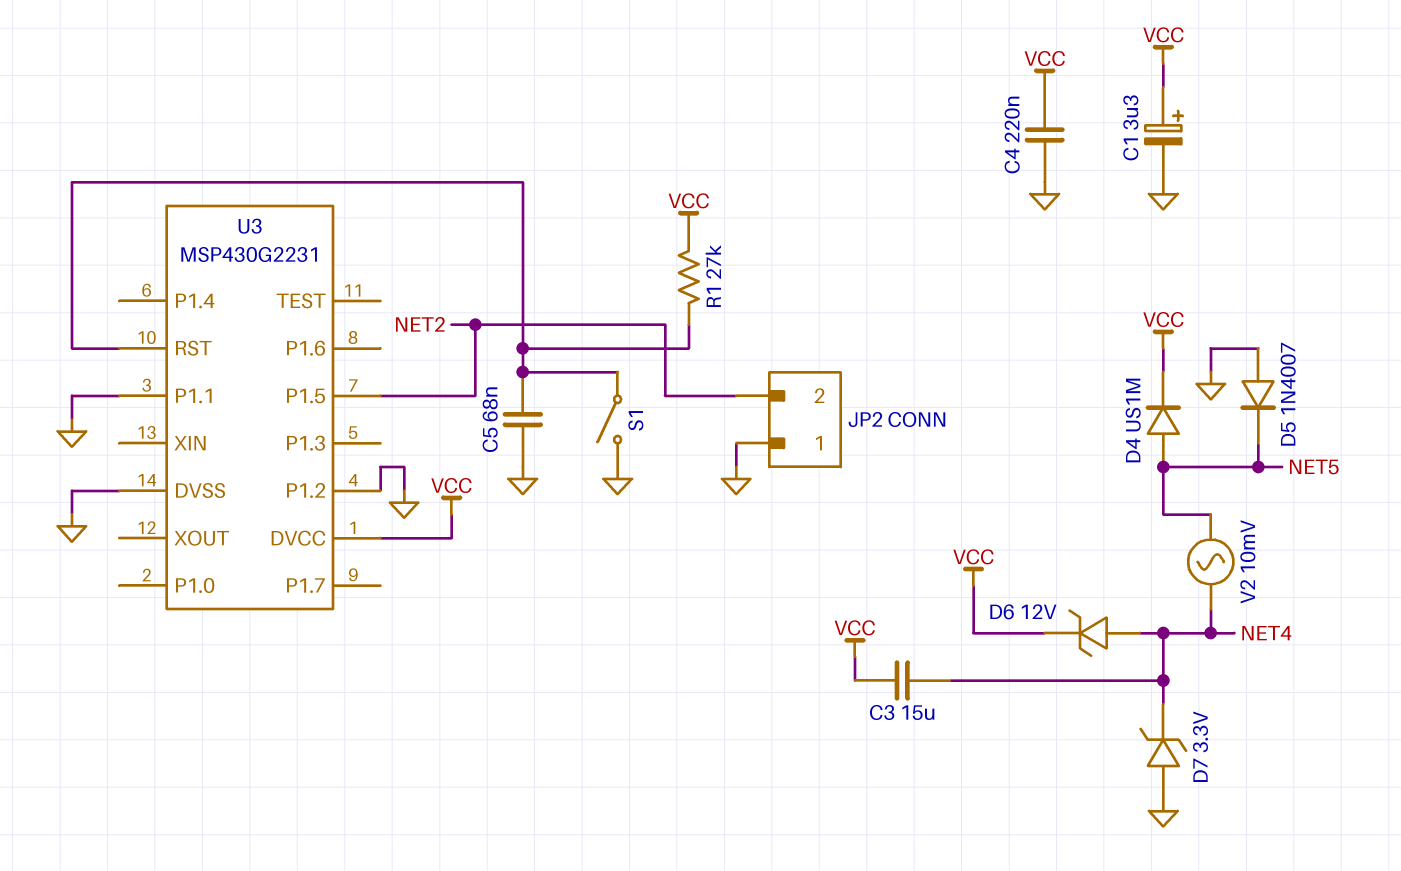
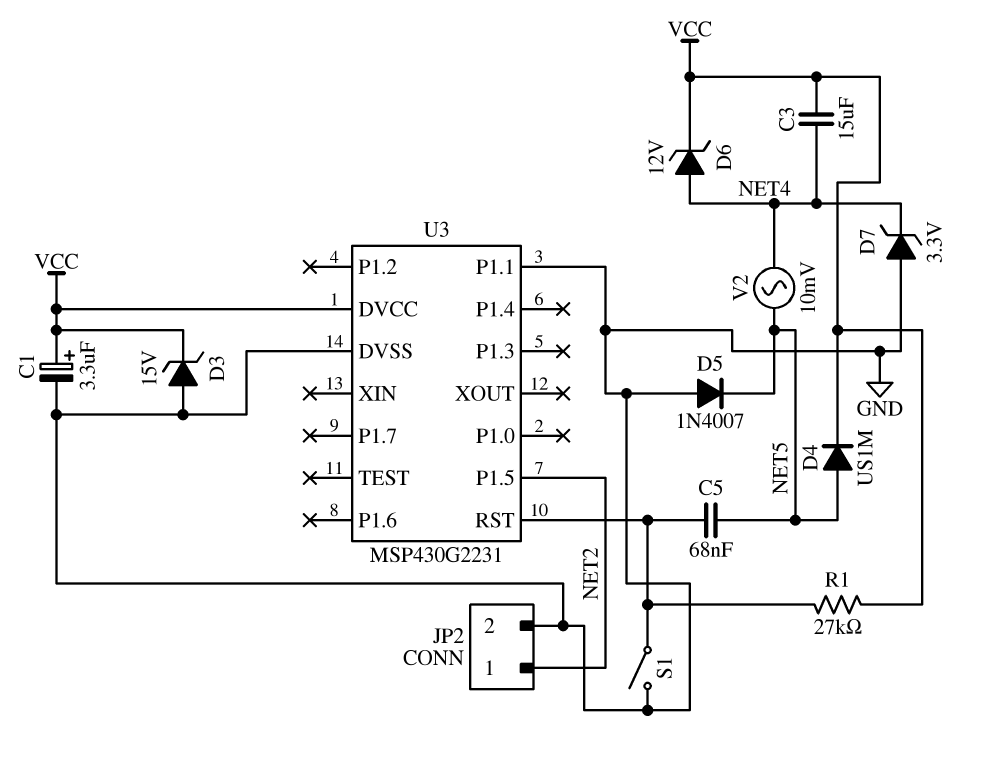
C4: 220nF (GND, VCC) -> none
C5: 68nF (GND, U3/RST) -> 68nF (NET5, U3/RST)
D3: none -> zener 15V (A GND, K VCC)
JP2 pin 1: GND -> NET2
JP2 pin 2: NET2 -> GND
U3 pin P1.2: GND -> none

